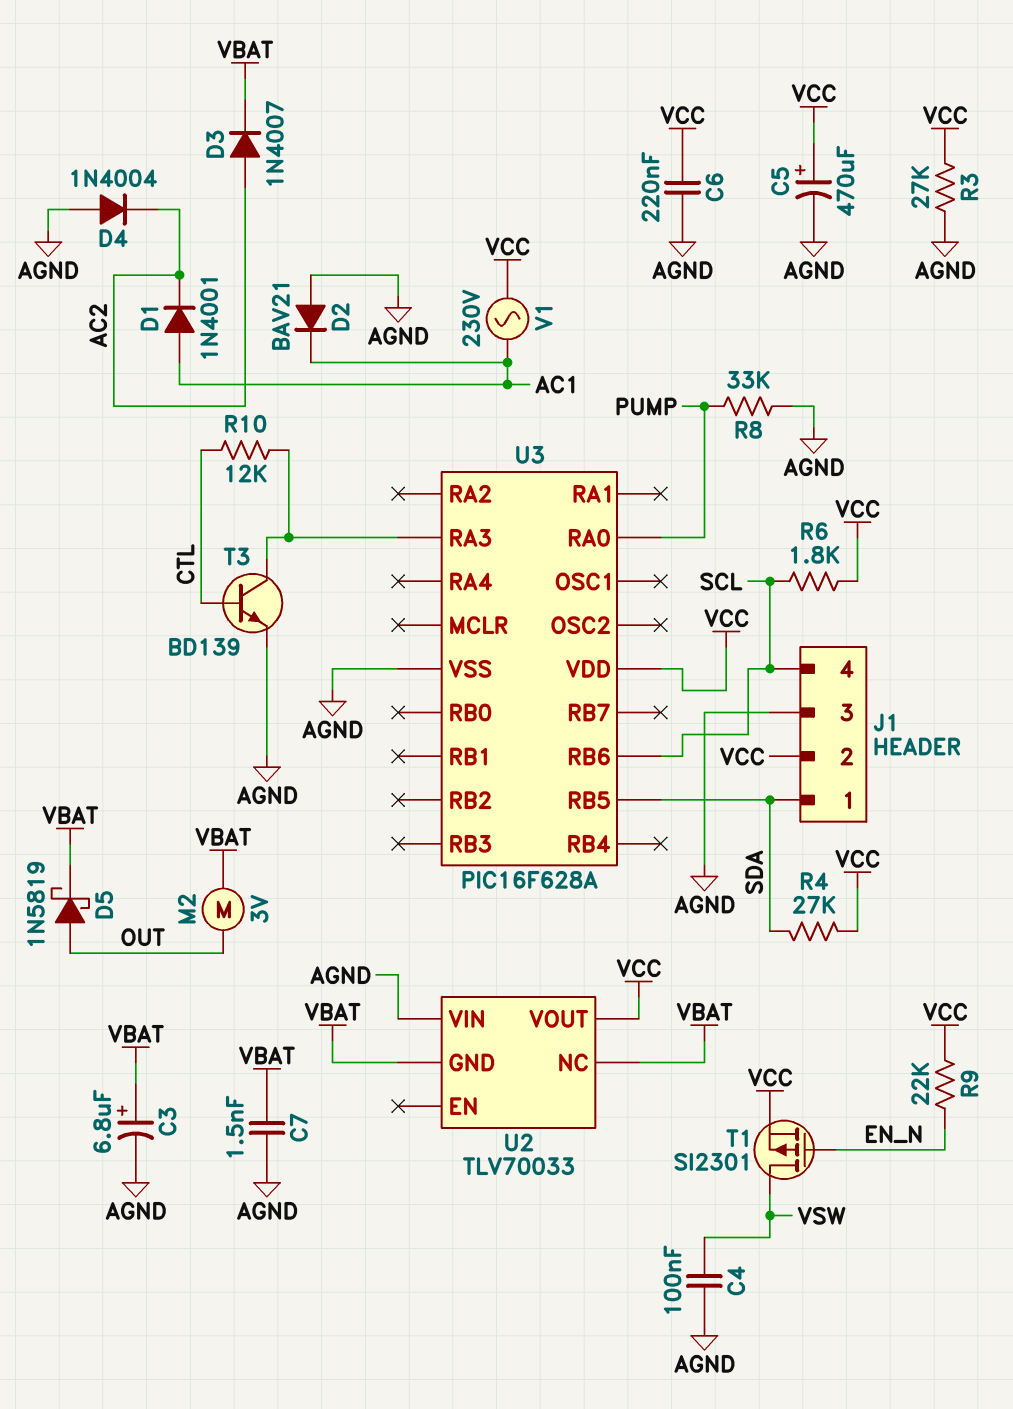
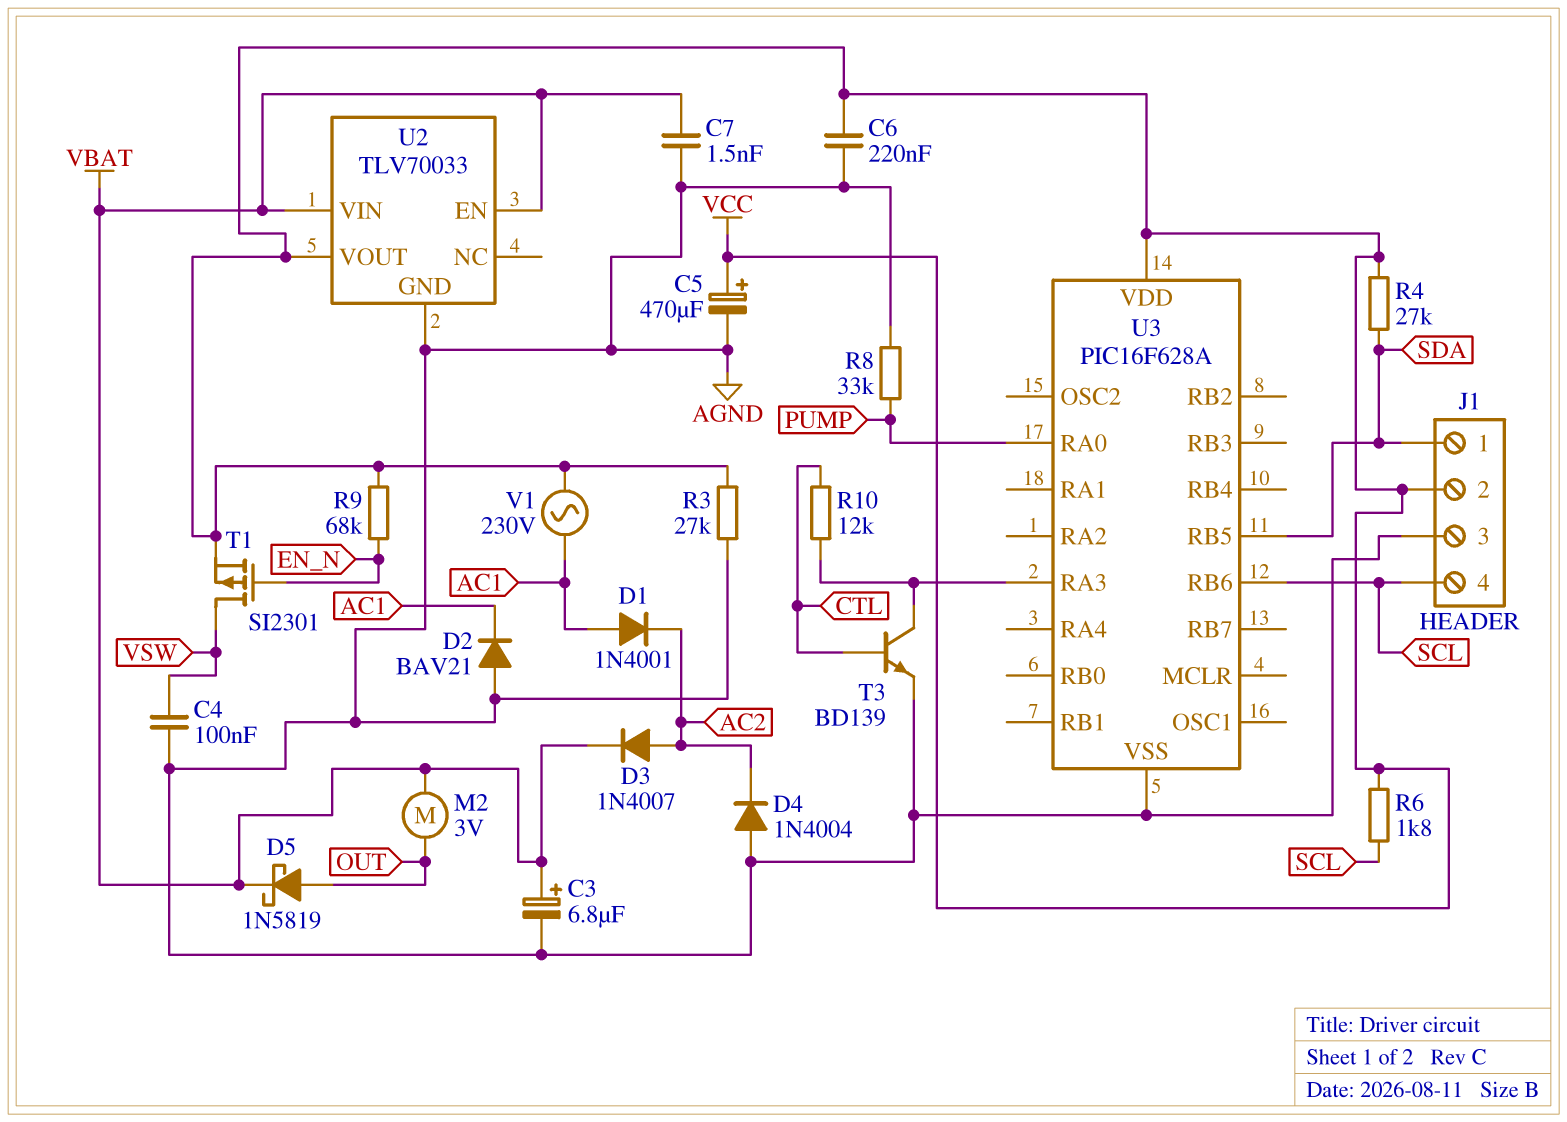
R9: 22k (EN_N, VCC) -> 68k (EN_N, VCC)
U2 pin EN: none -> VBAT
U2 pin GND: VBAT -> AGND
U2 pin NC: VBAT -> none
U2 pin VIN: AGND -> VBAT

